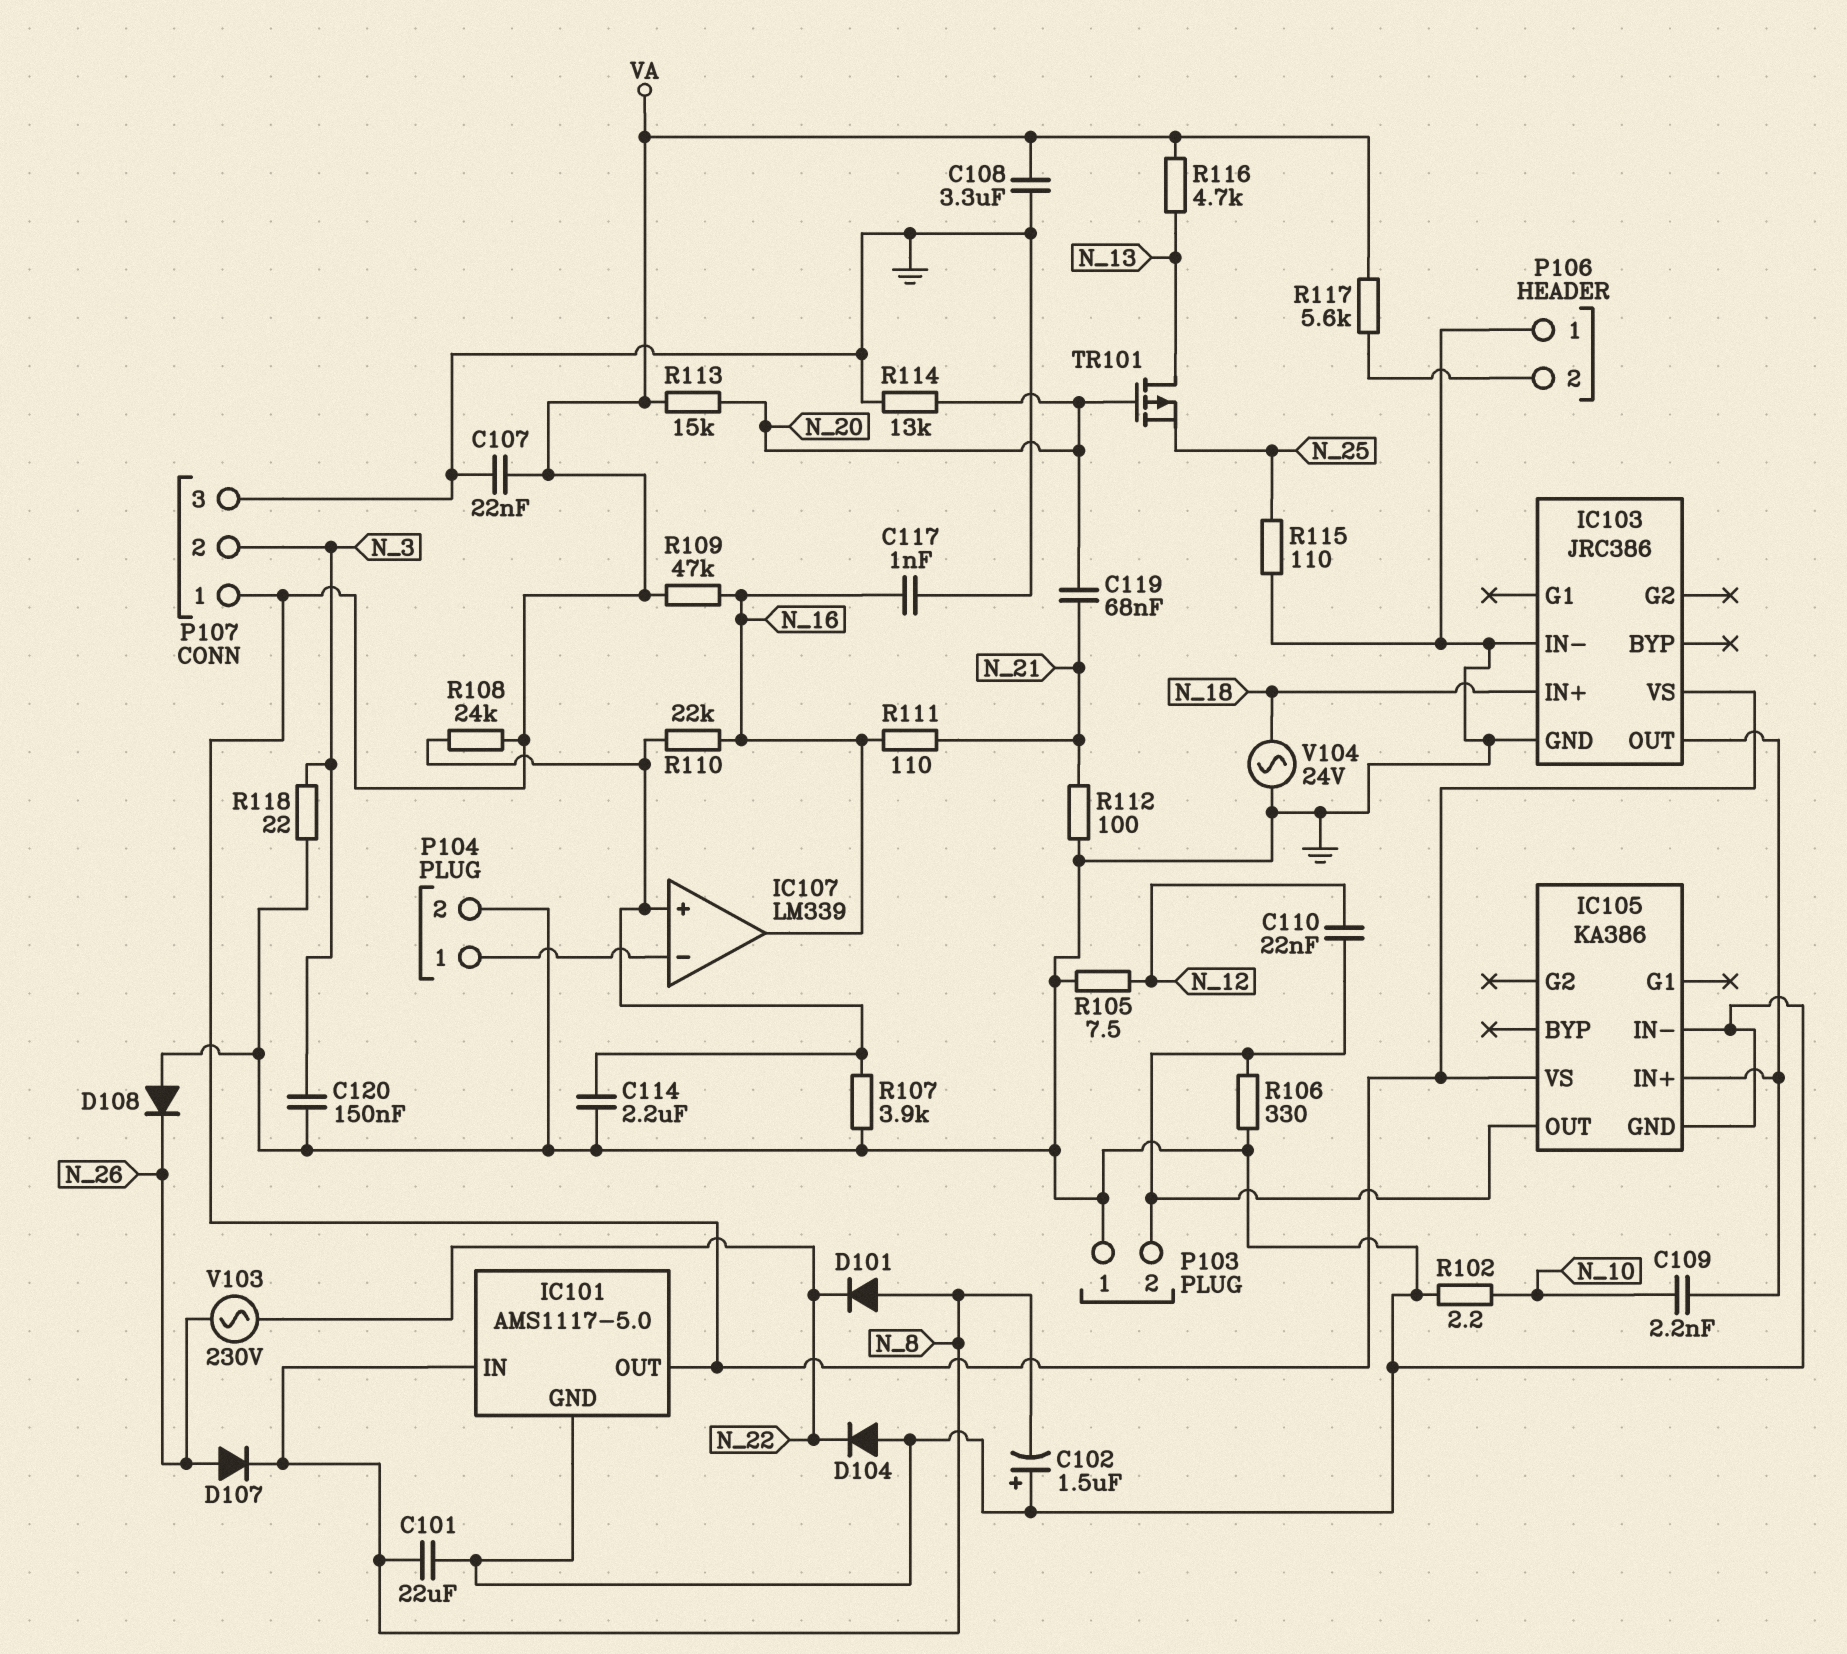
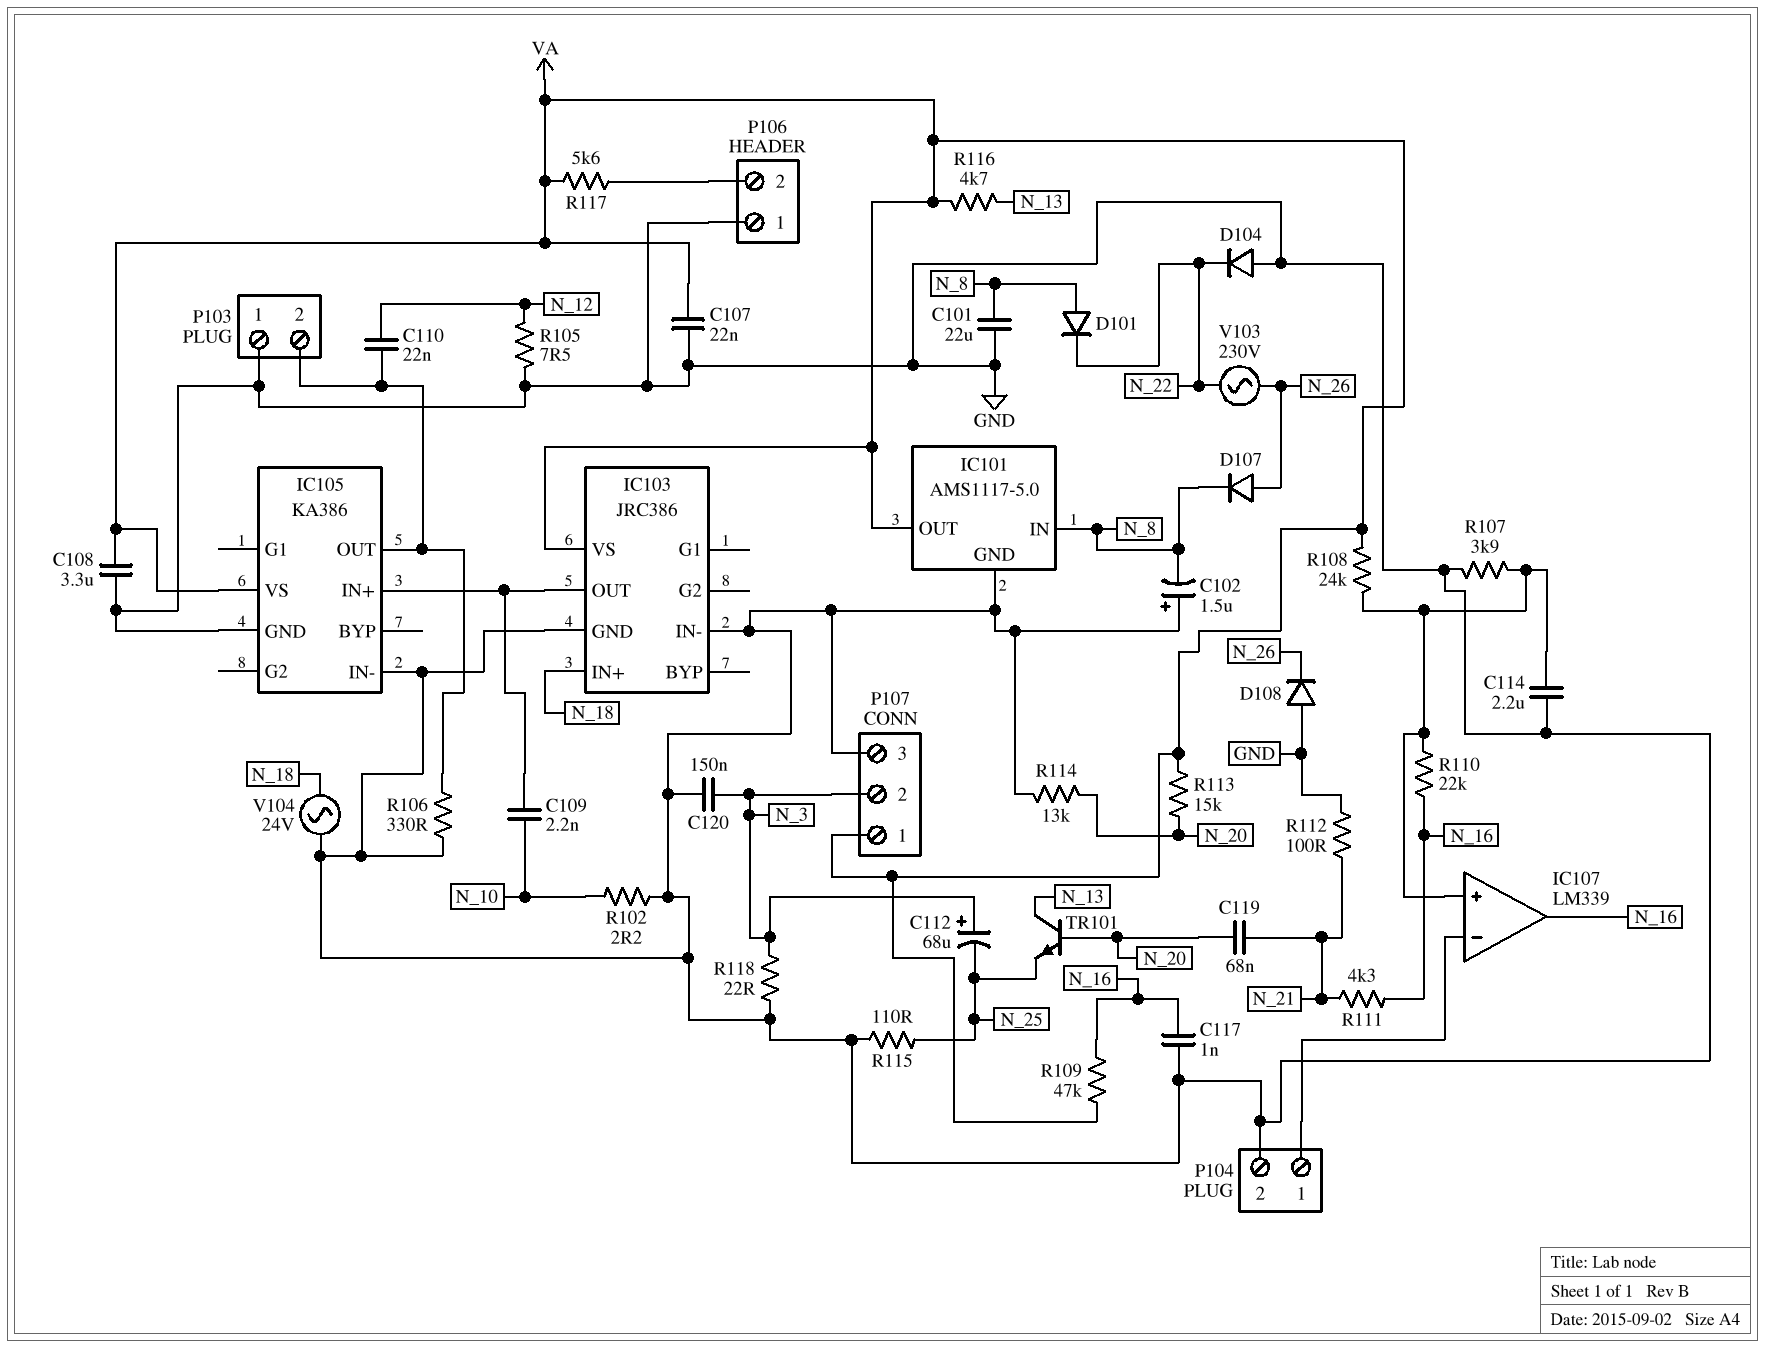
C112: none -> 68uF (plus N_3, minus N_25)
R111: 110 (N_16, N_21) -> 4.3k (N_16, N_21)
TR101: PMOS (G N_20, D N_13, S N_25) -> NPN (B N_20, C N_13, E N_25)

